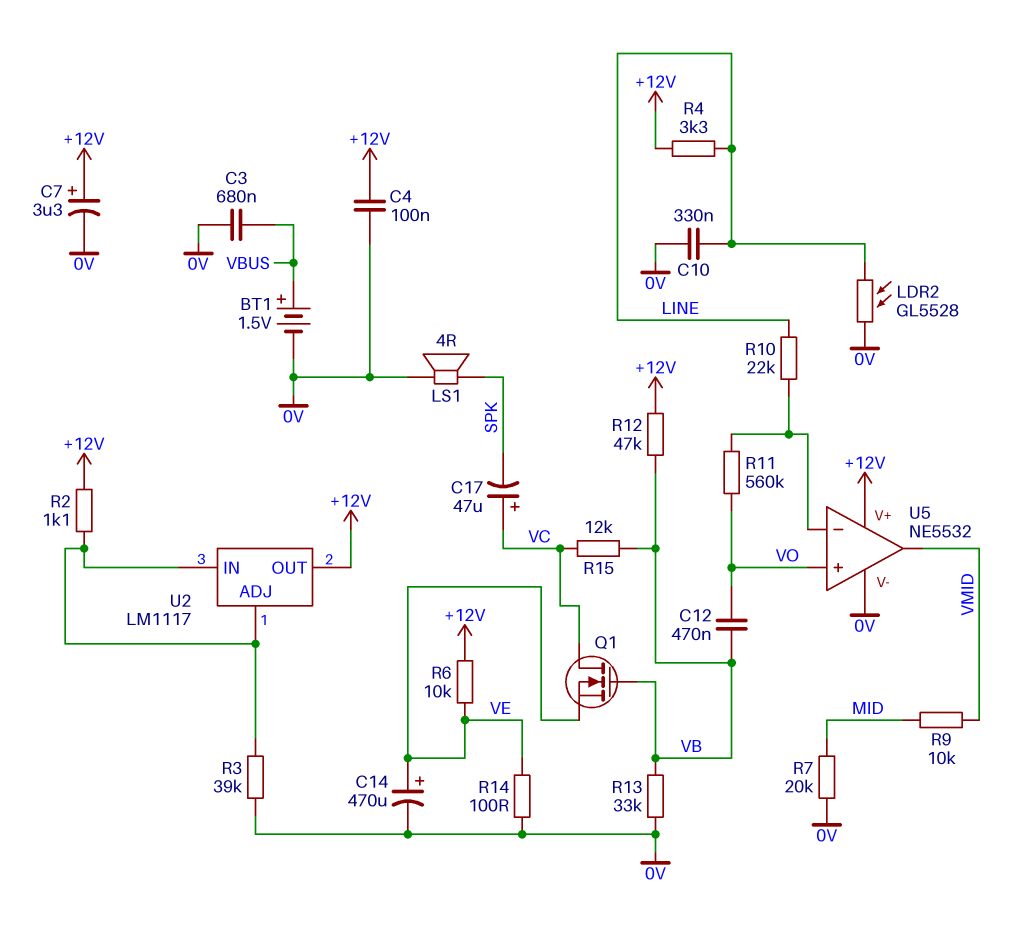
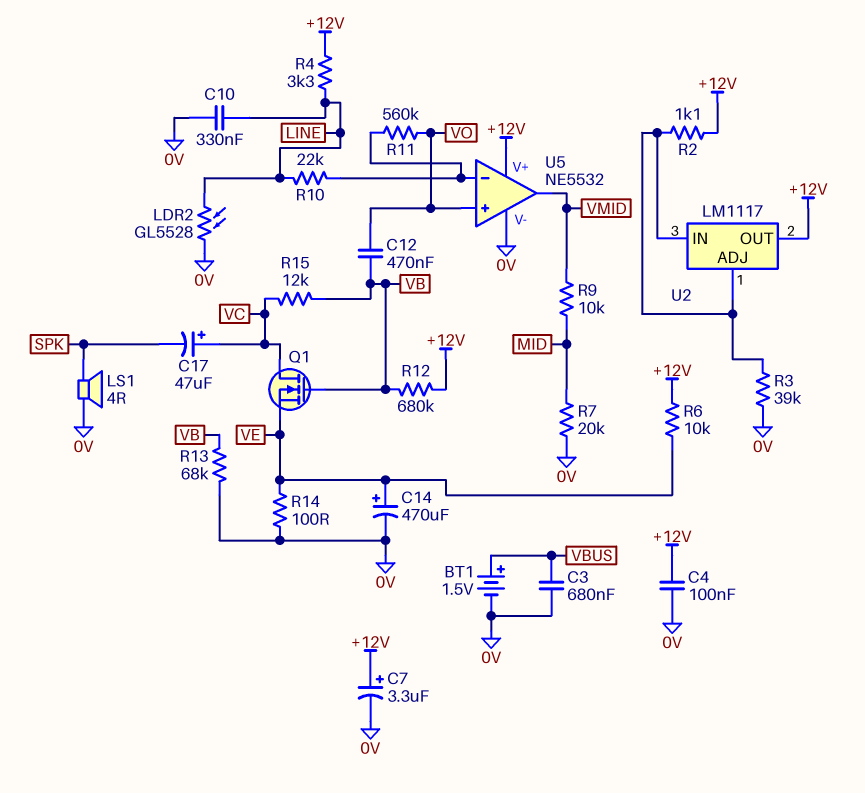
R12: 47k (+12V, VB) -> 680k (+12V, VB)
R13: 33k (0V, VB) -> 68k (0V, VB)

